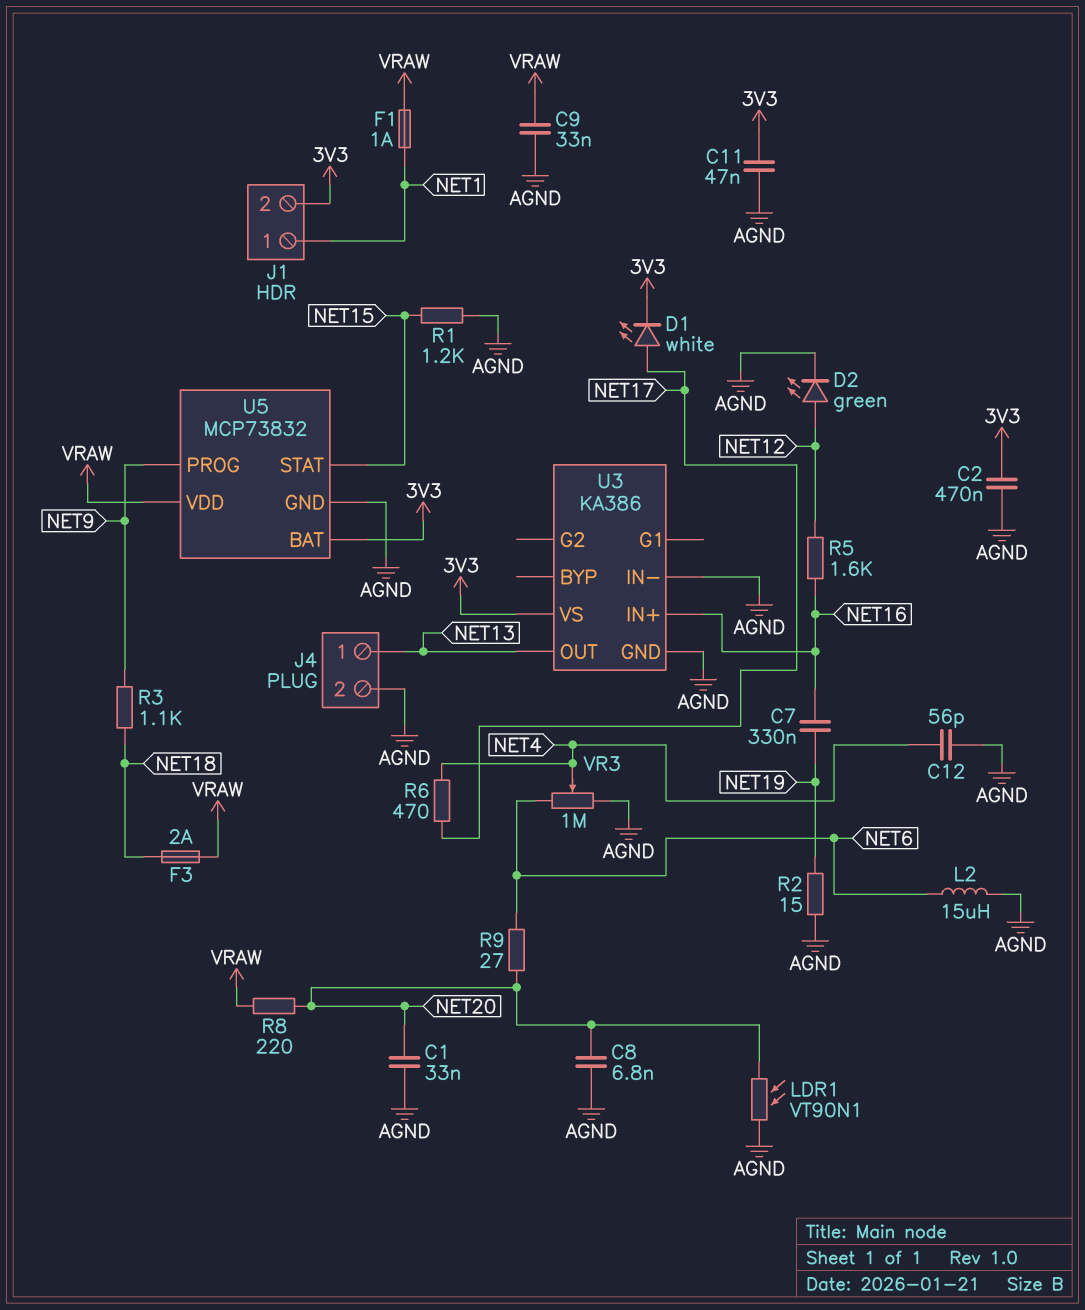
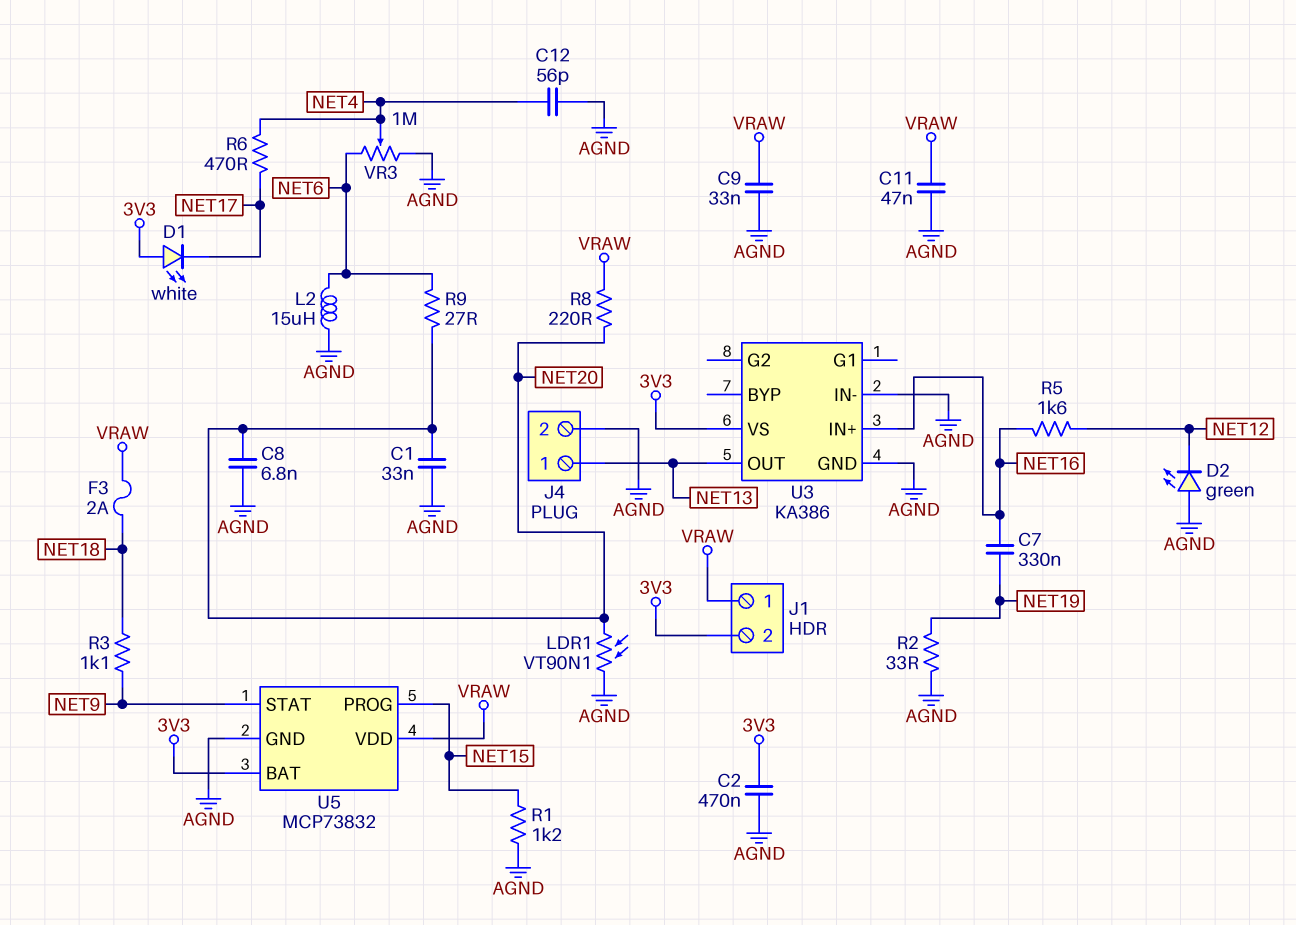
C11: 47nF (3V3, AGND) -> 47nF (AGND, VRAW)
D1: LED white (A NET17, K 3V3) -> LED white (A 3V3, K NET17)
D2: LED green (A NET12, K AGND) -> LED green (A AGND, K NET12)
F1: 1A (NET1, VRAW) -> none
J1 pin 1: NET1 -> VRAW
R2: 15 (AGND, NET19) -> 33 (AGND, NET19)
U5 pin PROG: NET9 -> NET15
U5 pin STAT: NET15 -> NET9

